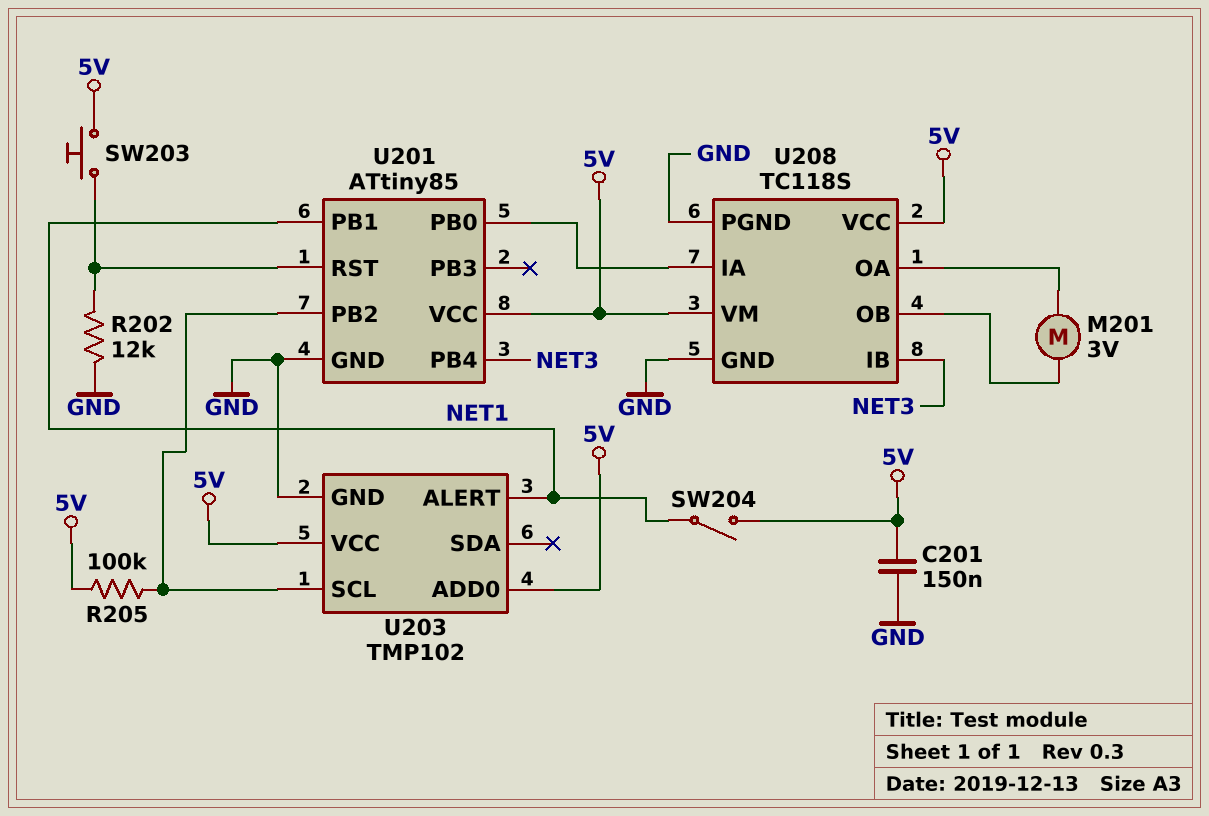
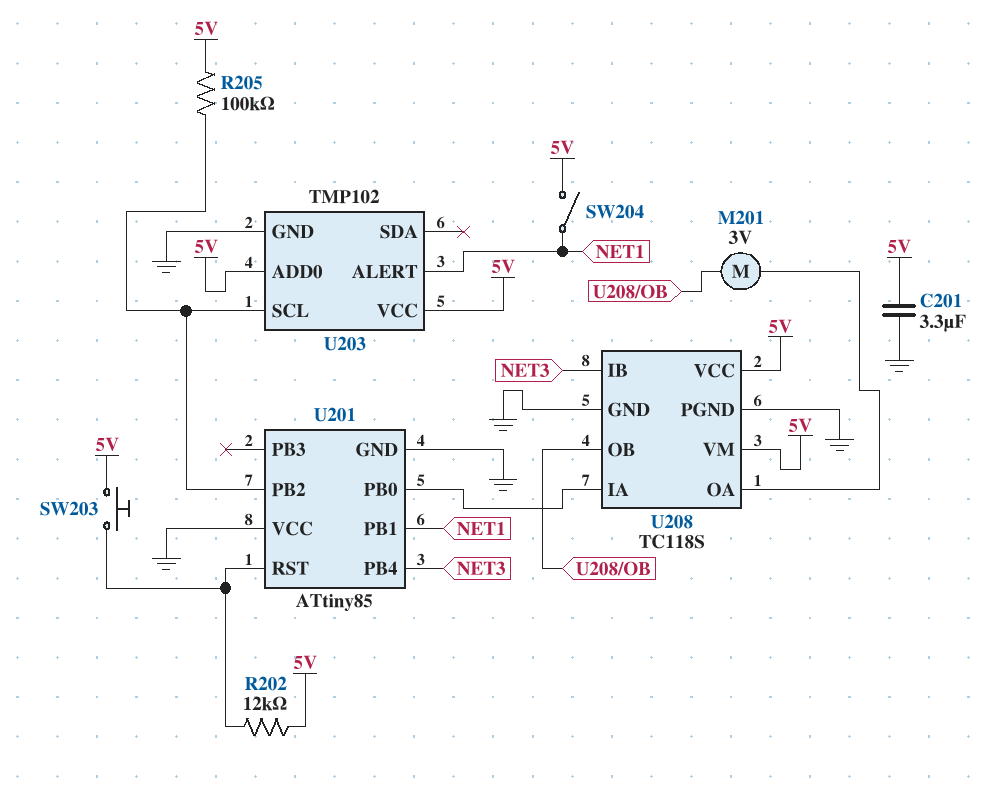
C201: 150nF (5V, GND) -> 3.3uF (5V, GND)
R202: 12k (GND, U201/RST) -> 12k (5V, U201/RST)
U201 pin VCC: 5V -> GND

